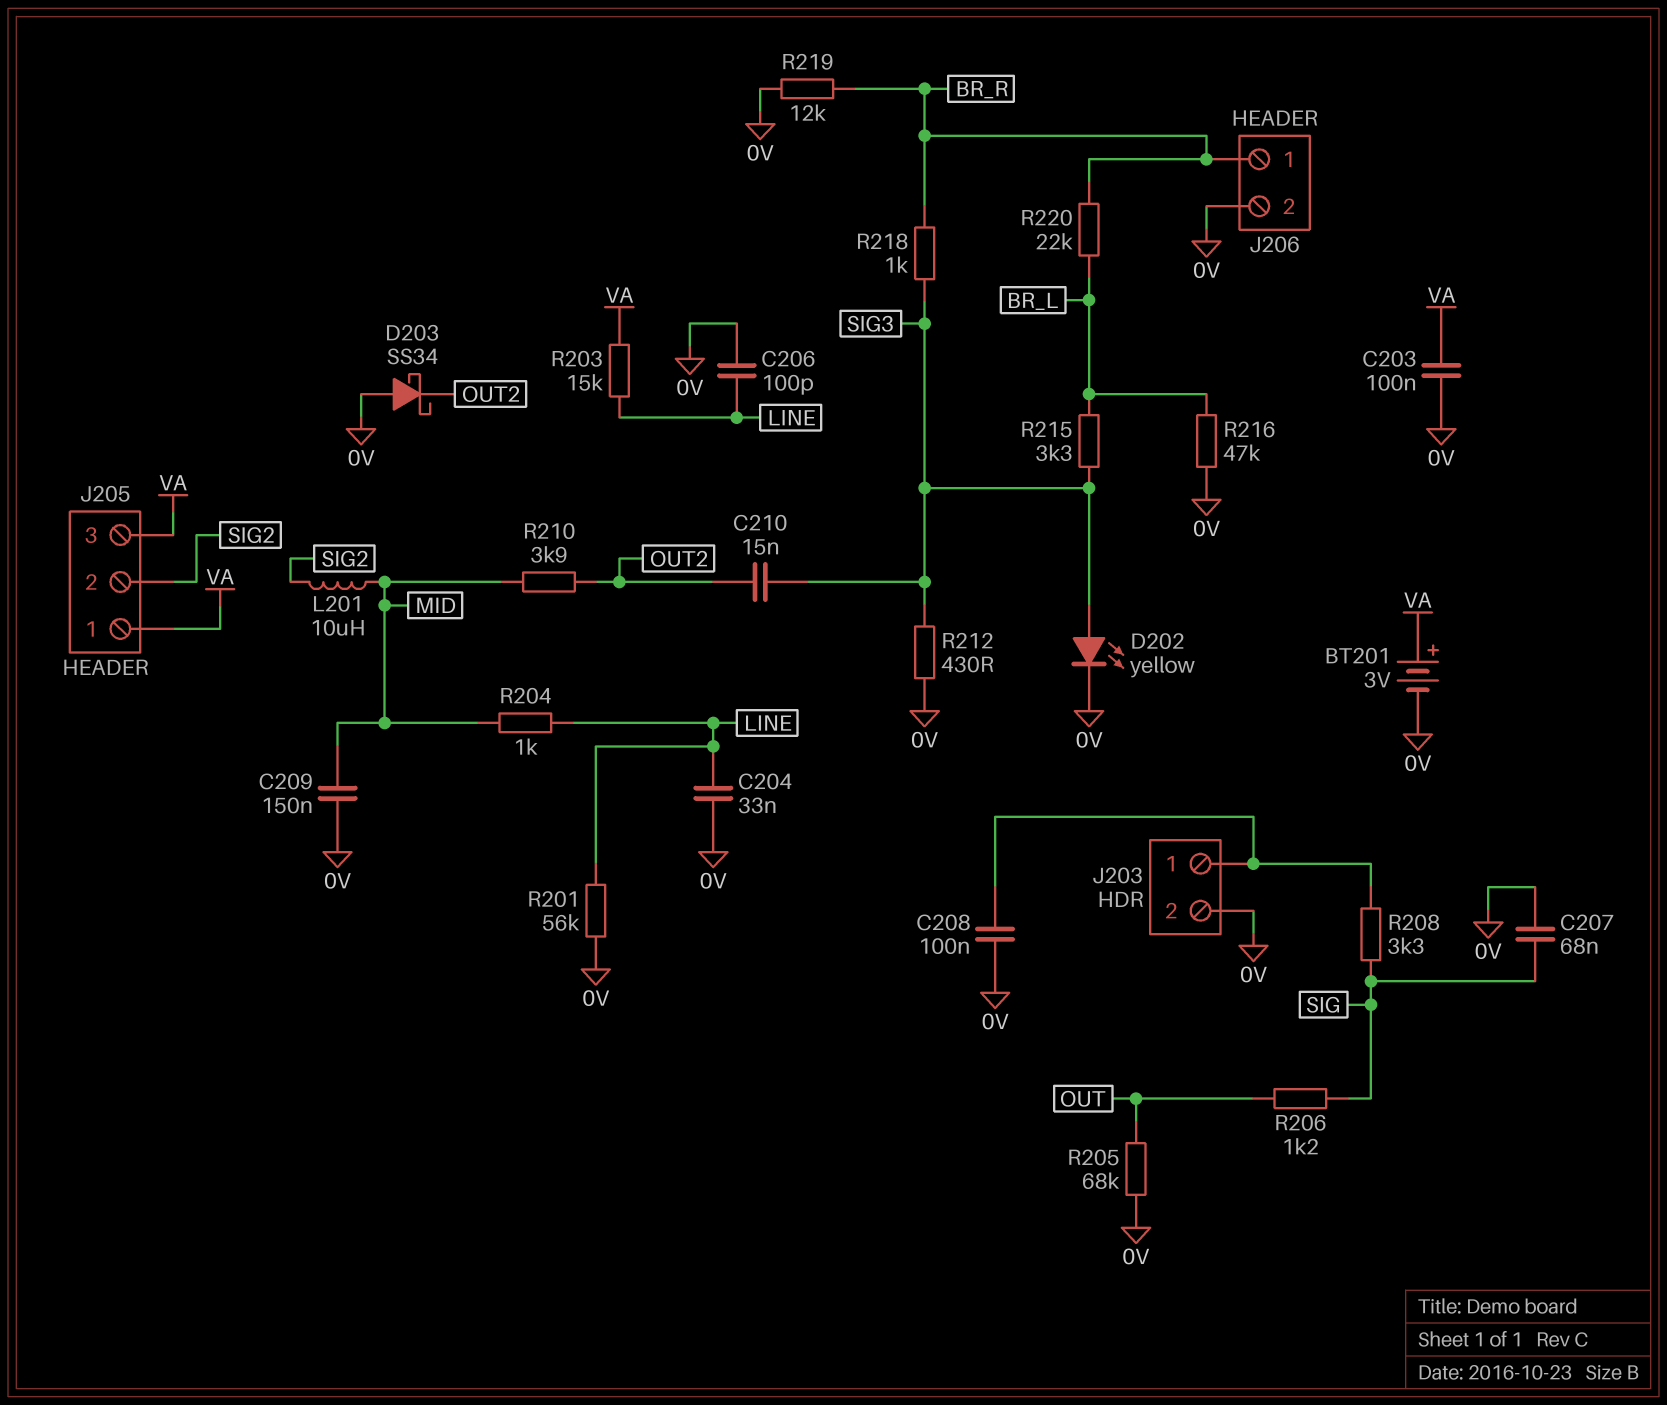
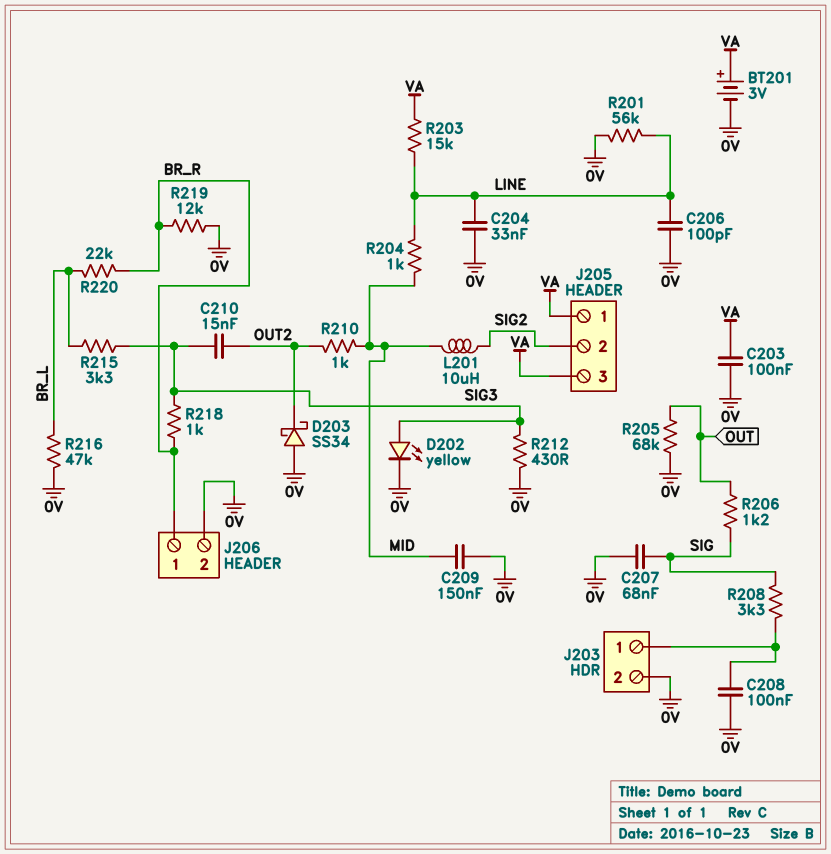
R210: 3.9k (MID, OUT2) -> 1k (MID, OUT2)

